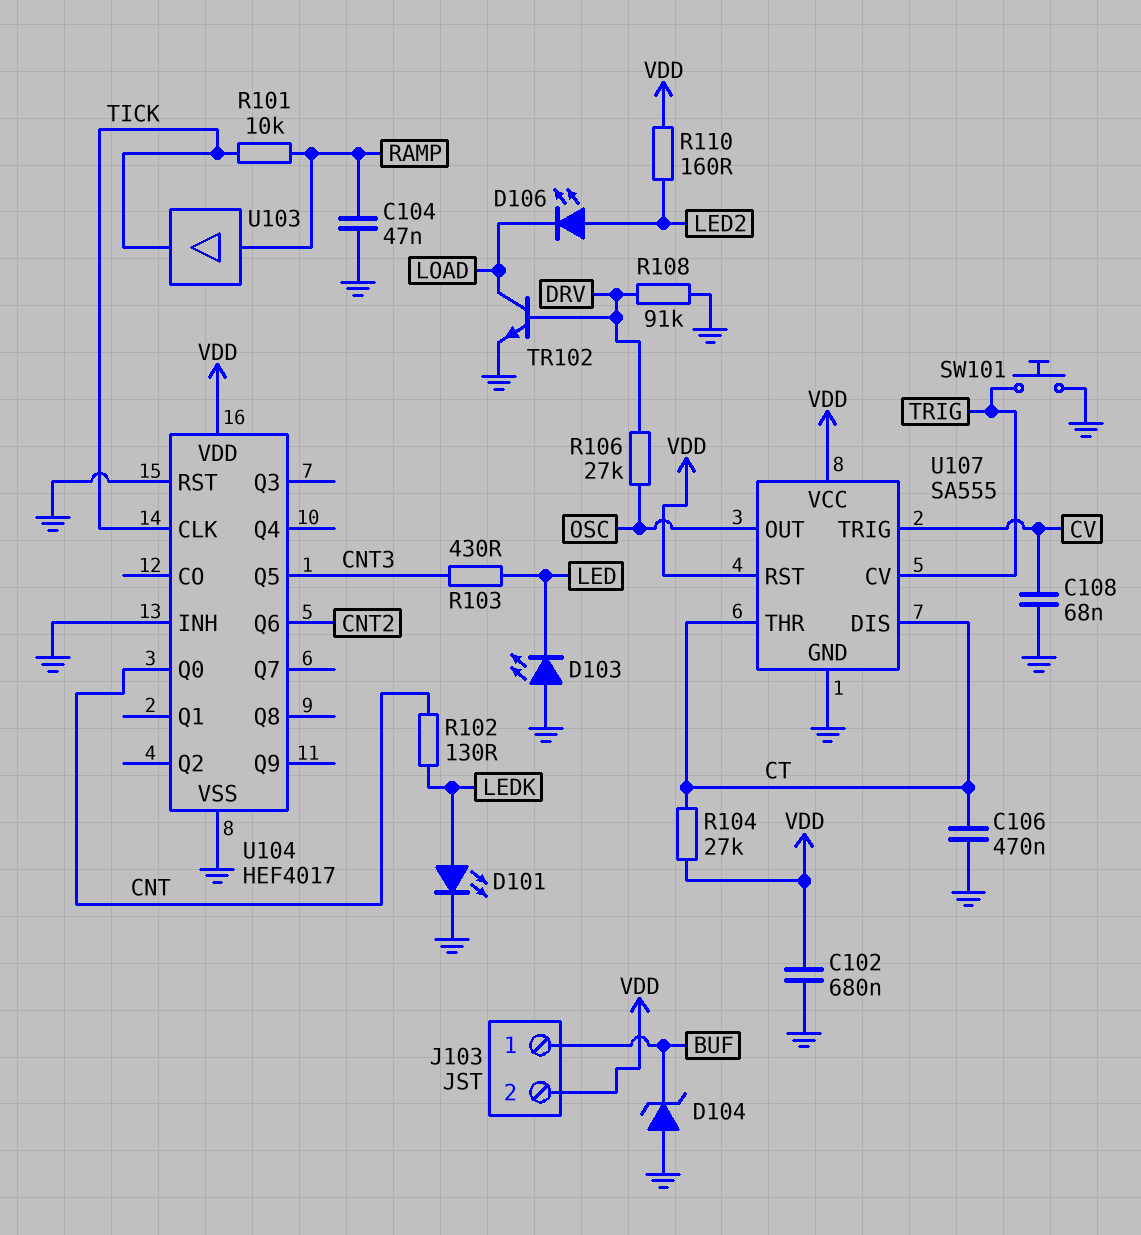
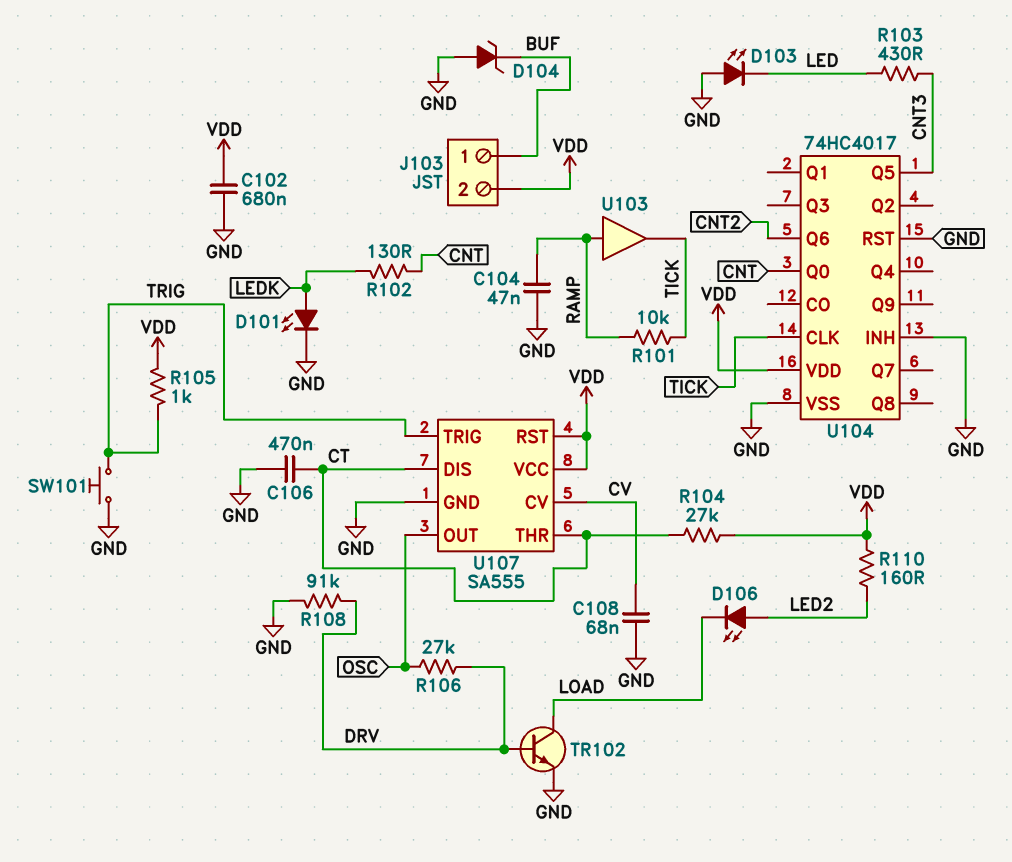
R105: none -> 1k (TRIG, VDD)
U104: HEF4017 -> 74HC4017
U107 pin CV: TRIG -> CV
U107 pin TRIG: CV -> TRIG

